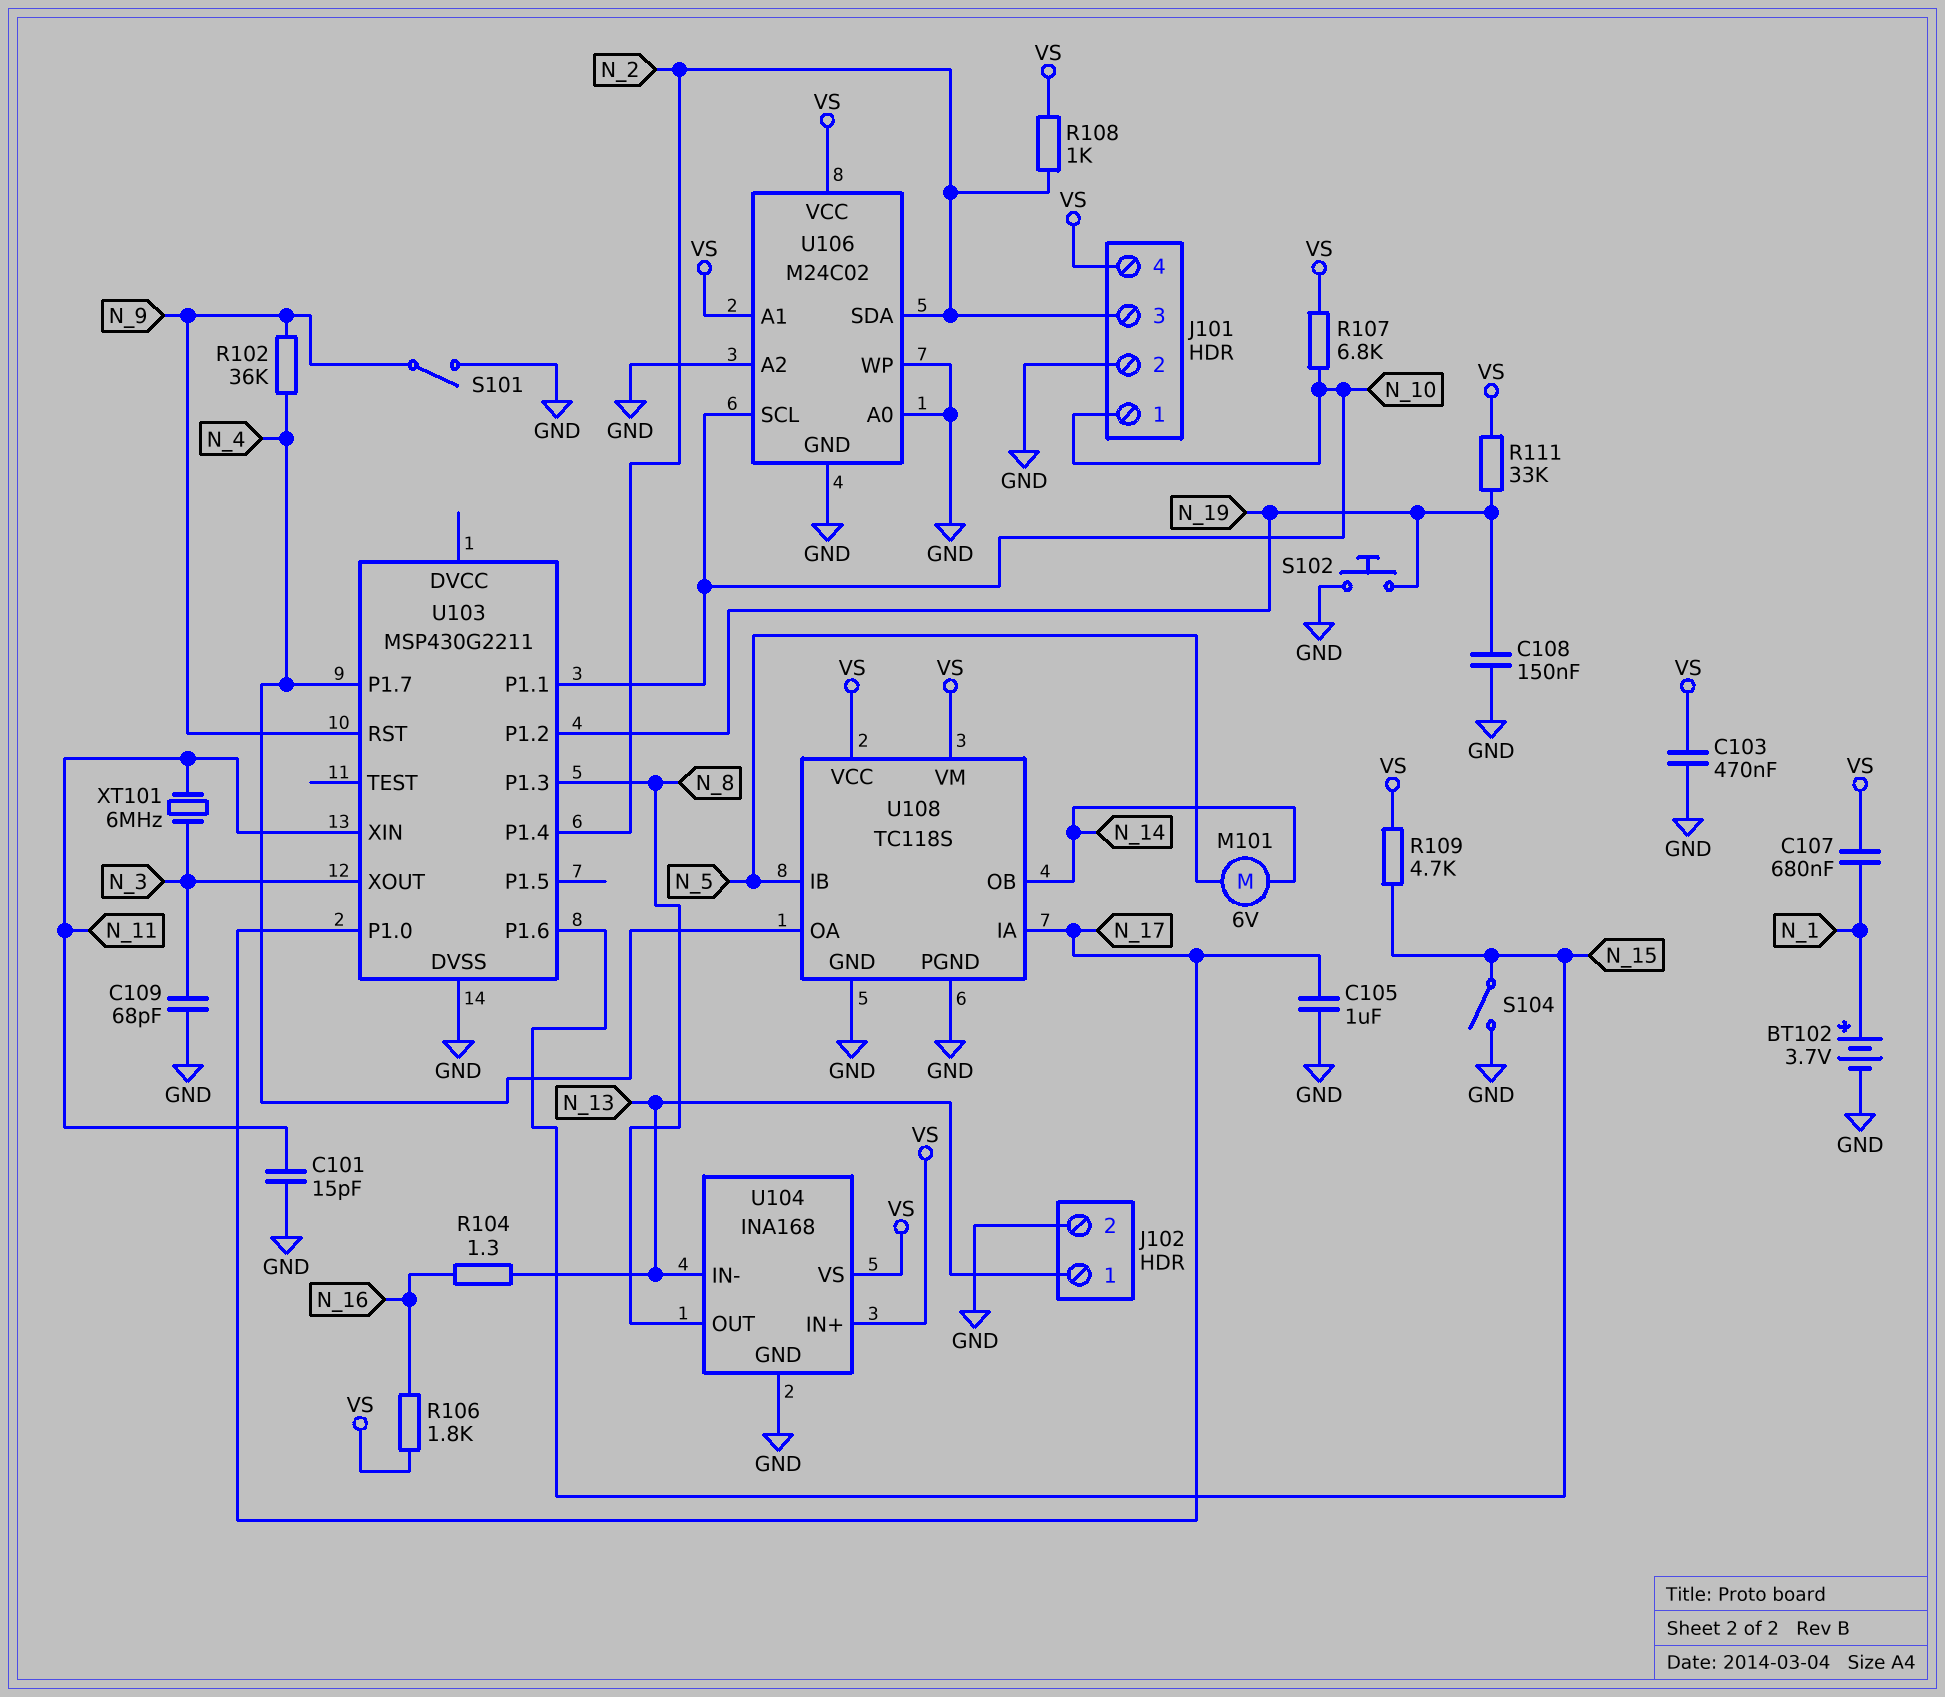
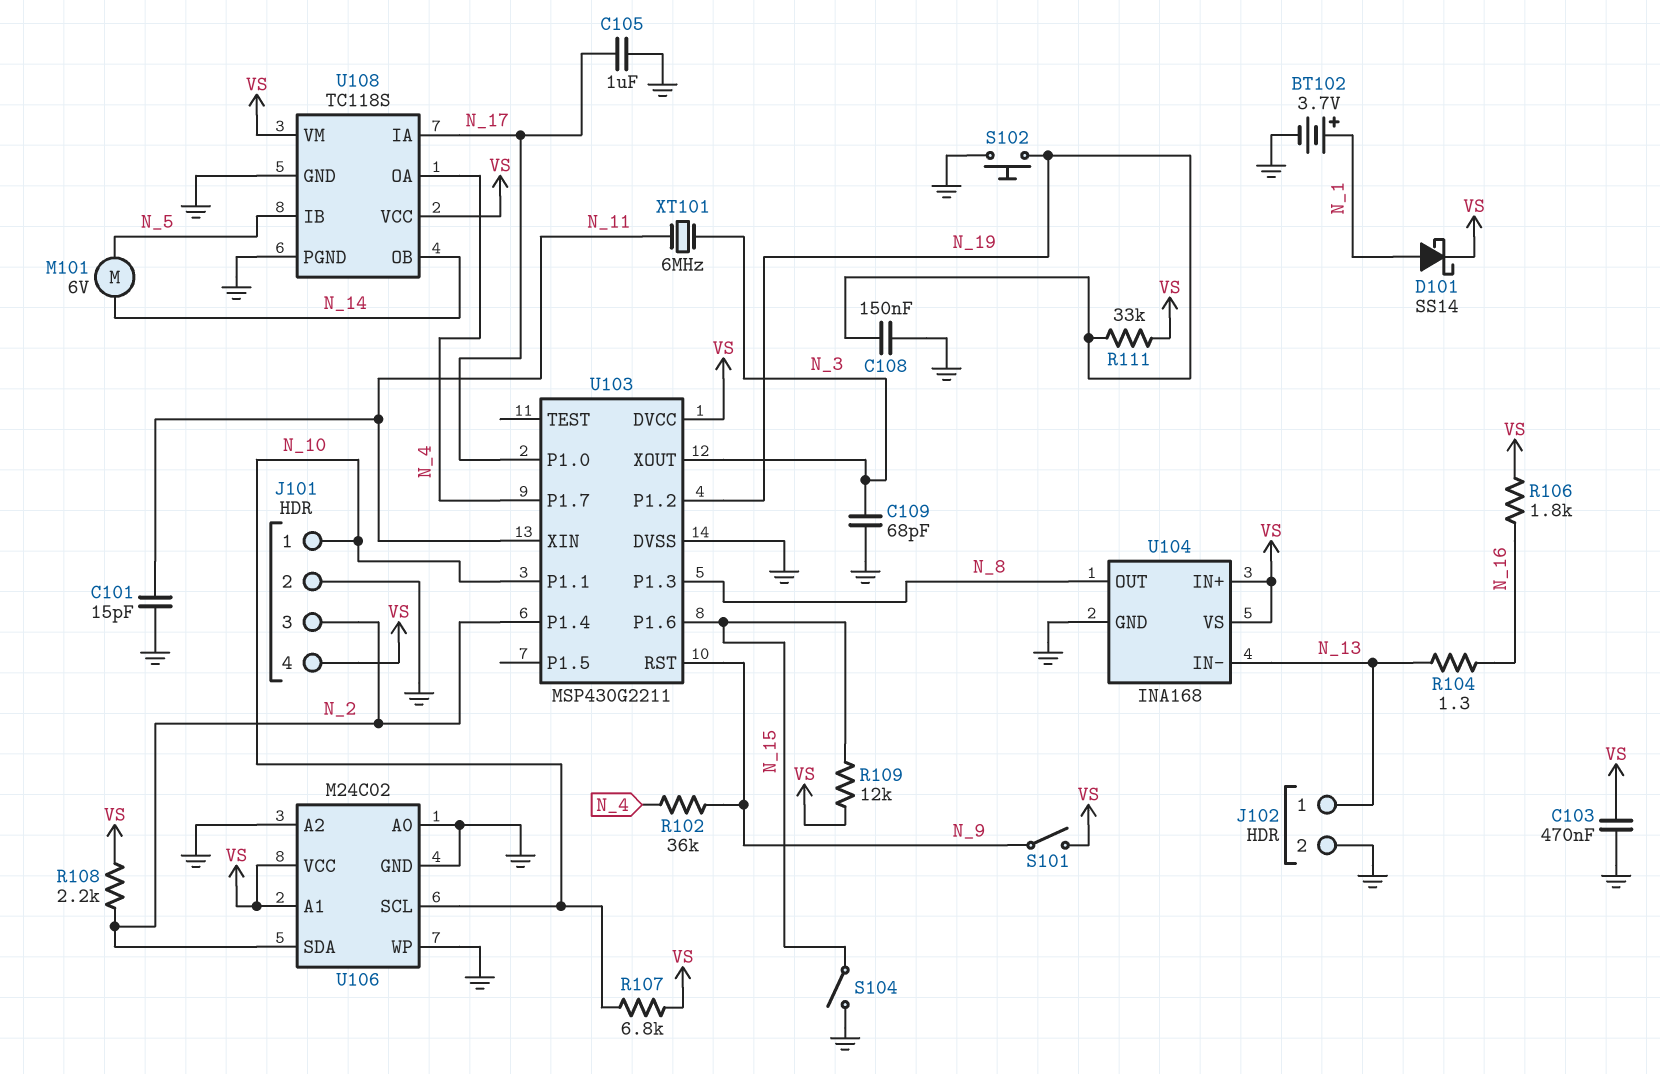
C107: 680nF (N_1, VS) -> none
D101: none -> schottky SS14 (A N_1, K VS)
R108: 1k (N_2, VS) -> 2.2k (N_2, VS)
R109: 4.7k (N_15, VS) -> 12k (N_15, VS)
S101: switch (GND, N_9) -> switch (N_9, VS)
U103 pin DVCC: none -> VS

